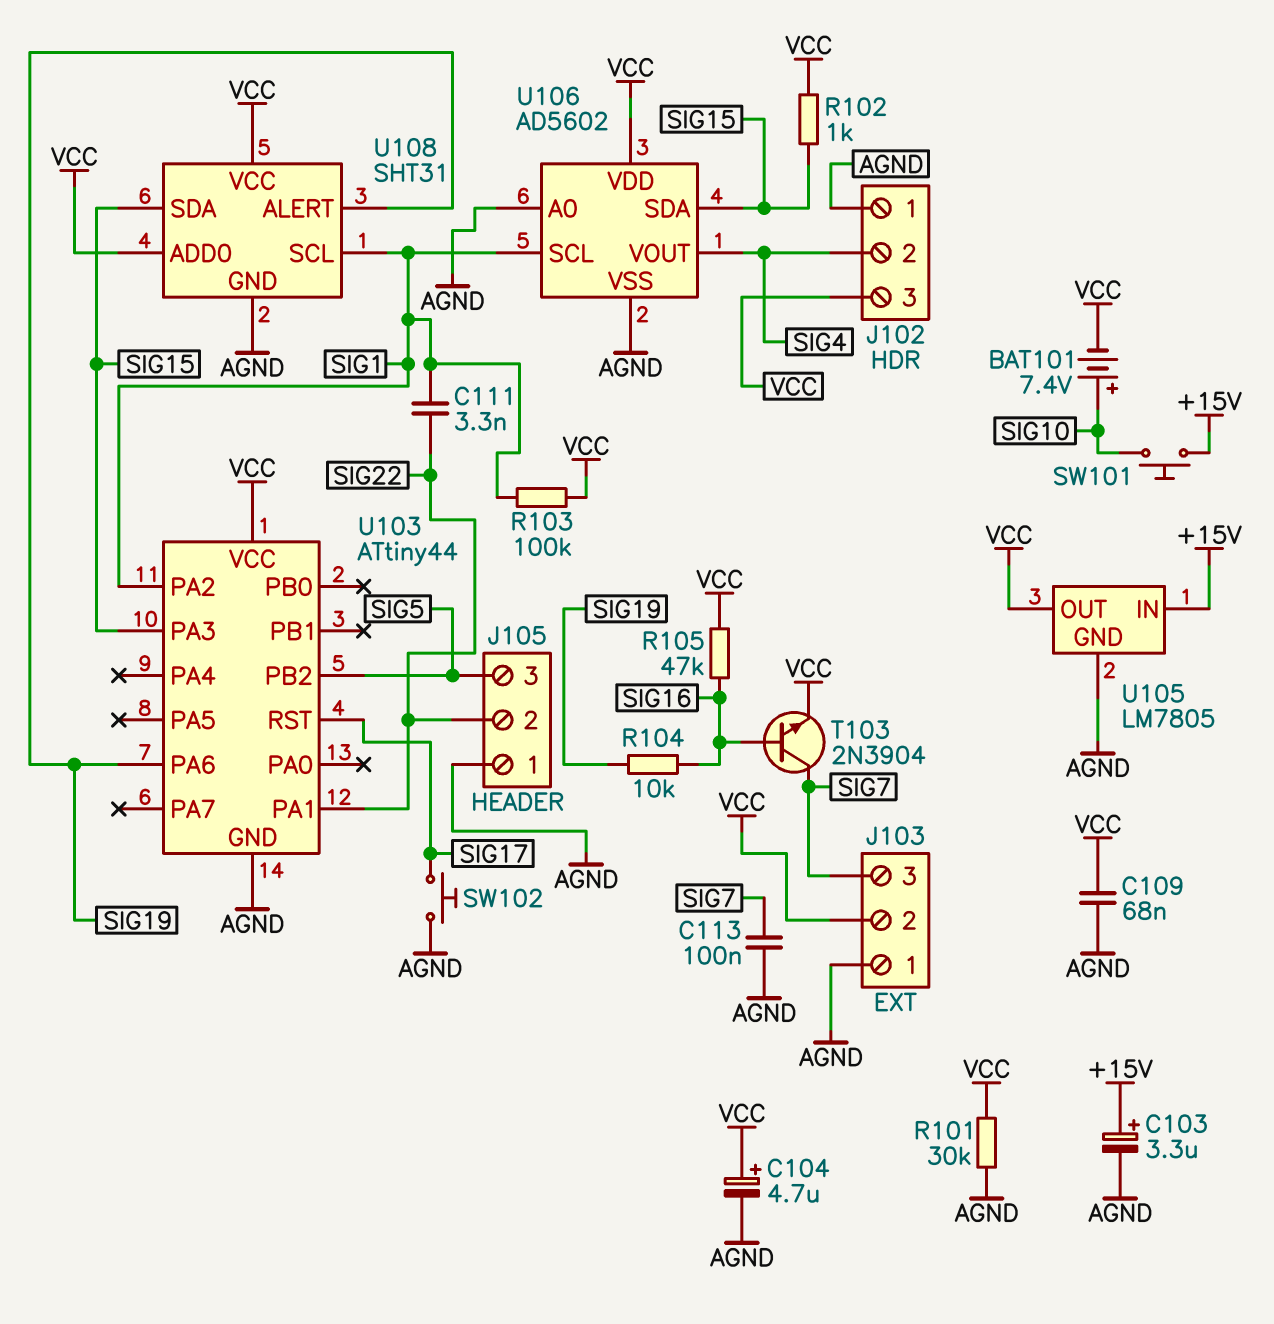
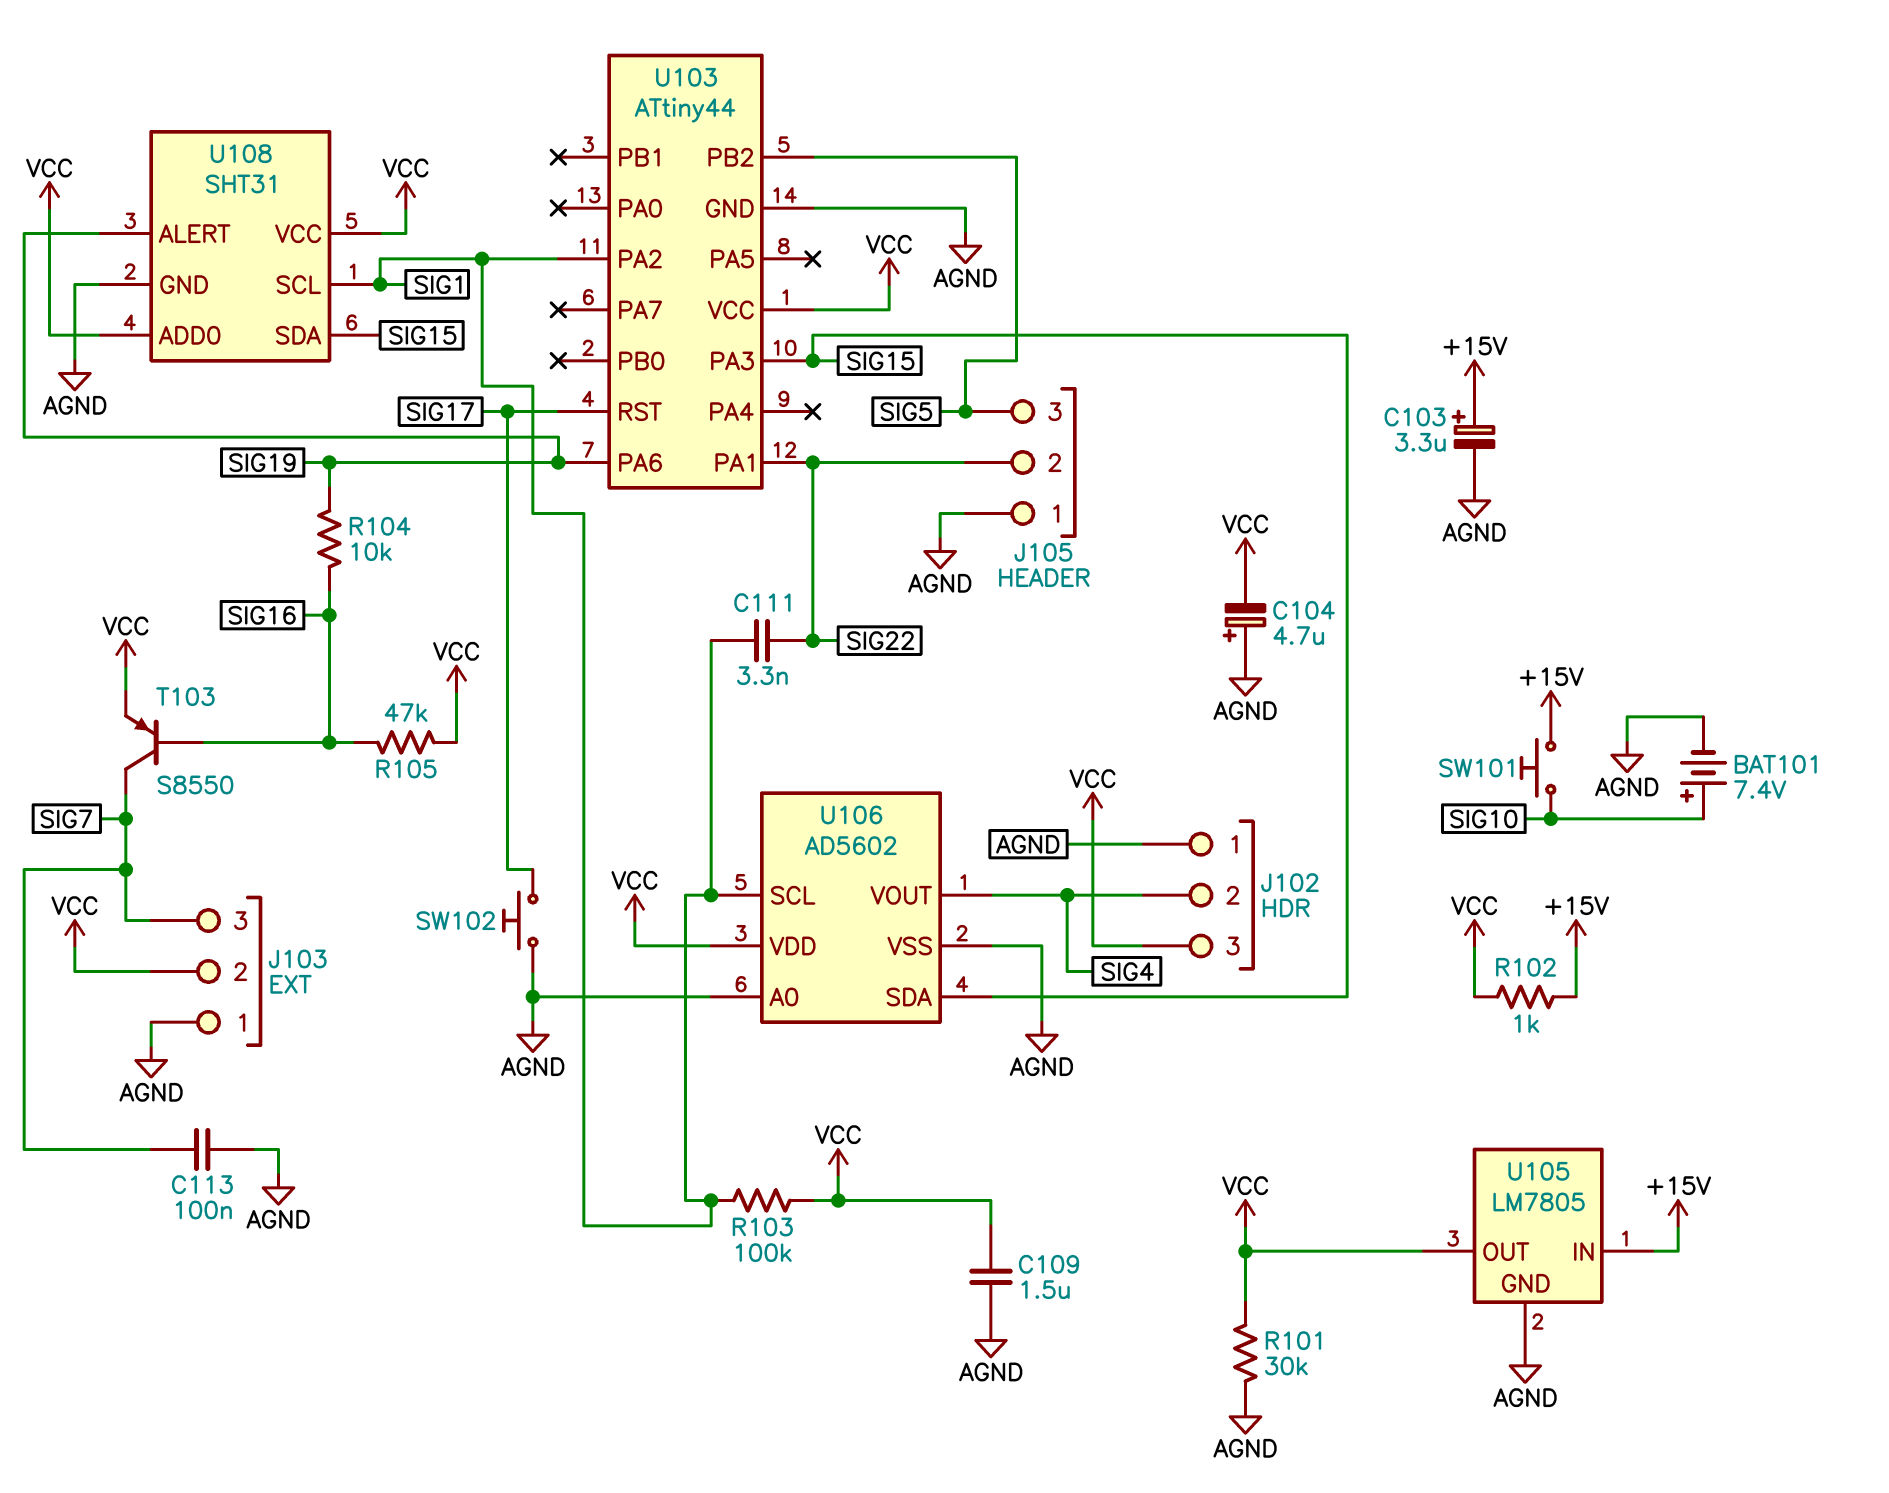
BAT101: 7.4V (plus SIG10, minus VCC) -> 7.4V (plus SIG10, minus AGND)
C104: 4.7uF (plus VCC, minus AGND) -> 4.7uF (plus AGND, minus VCC)
C109: 68nF (AGND, VCC) -> 1.5uF (AGND, VCC)
R102: 1k (SIG15, VCC) -> 1k (+15V, VCC)
T103: NPN 2N3904 (B SIG16, C SIG7, E VCC) -> PNP S8550 (B SIG16, C SIG7, E VCC)

